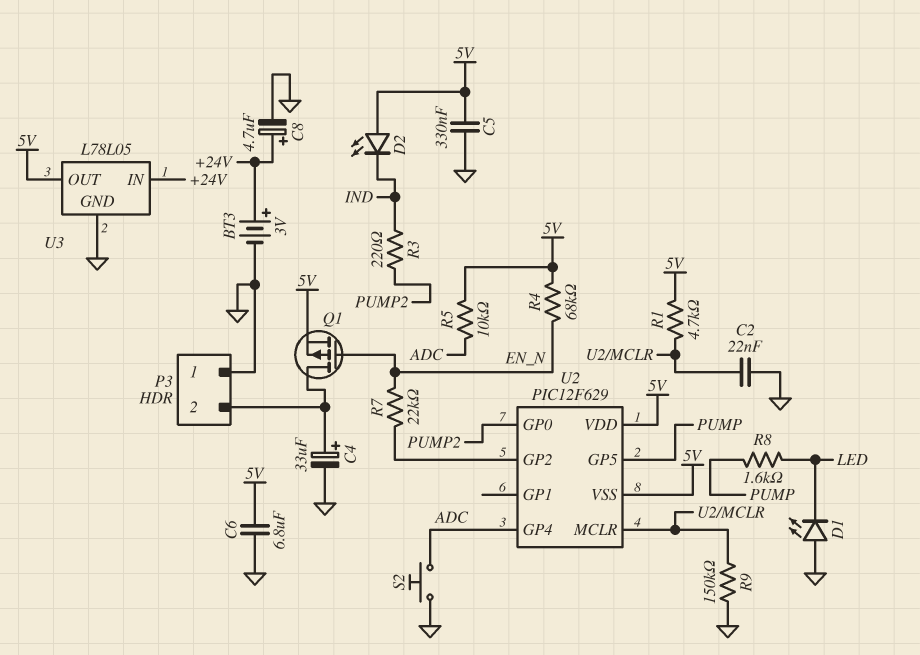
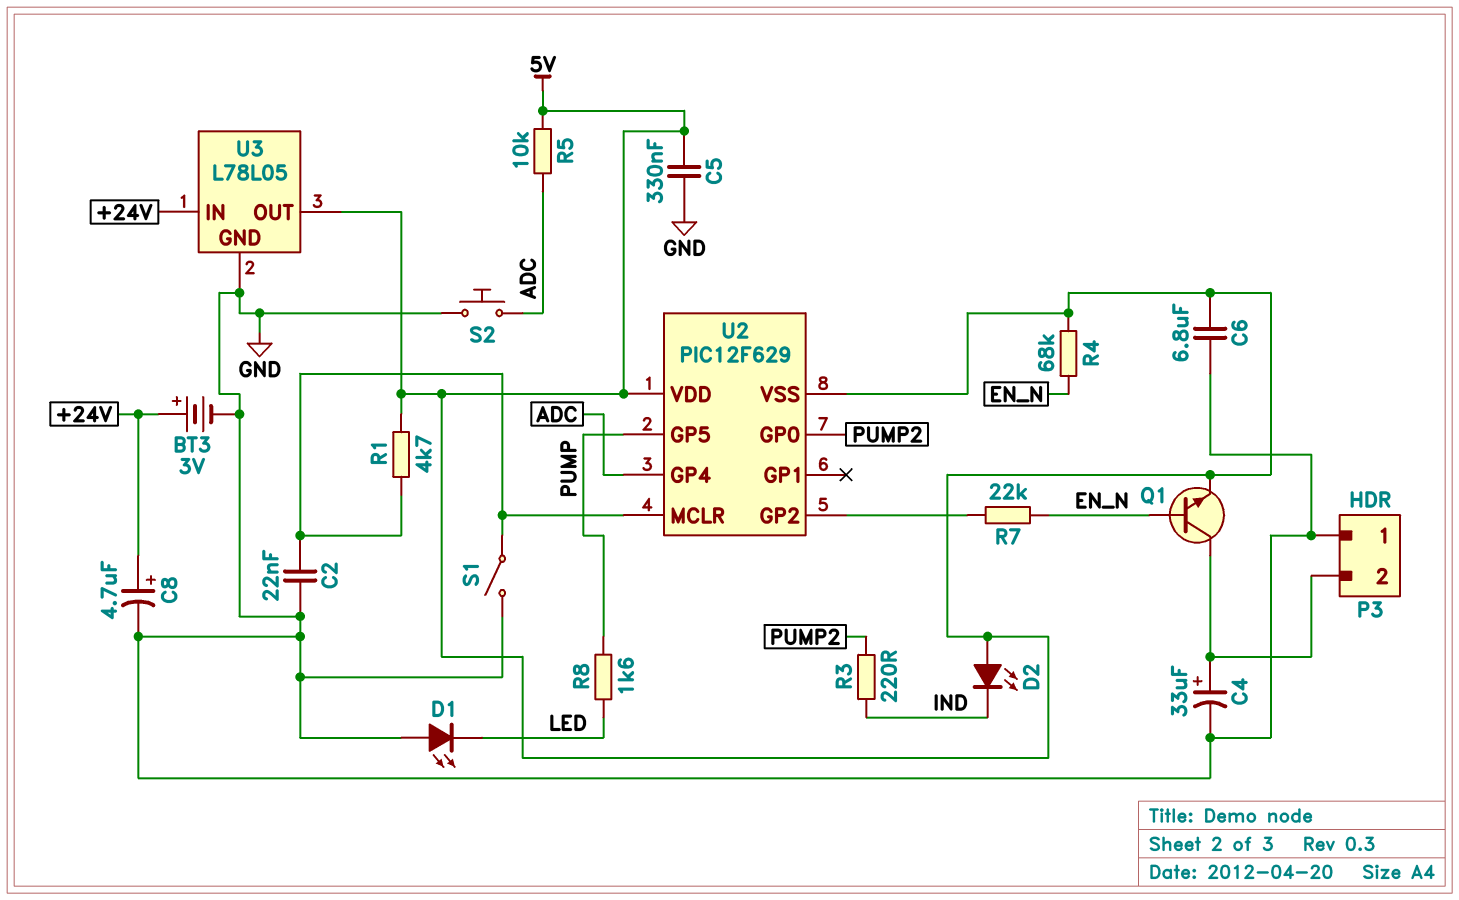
Q1: PMOS (G EN_N, D P3/2, S 5V) -> NPN (B EN_N, C P3/2, E 5V)
R9: 150k (GND, U2/MCLR) -> none
S1: none -> switch (GND, U2/MCLR)

